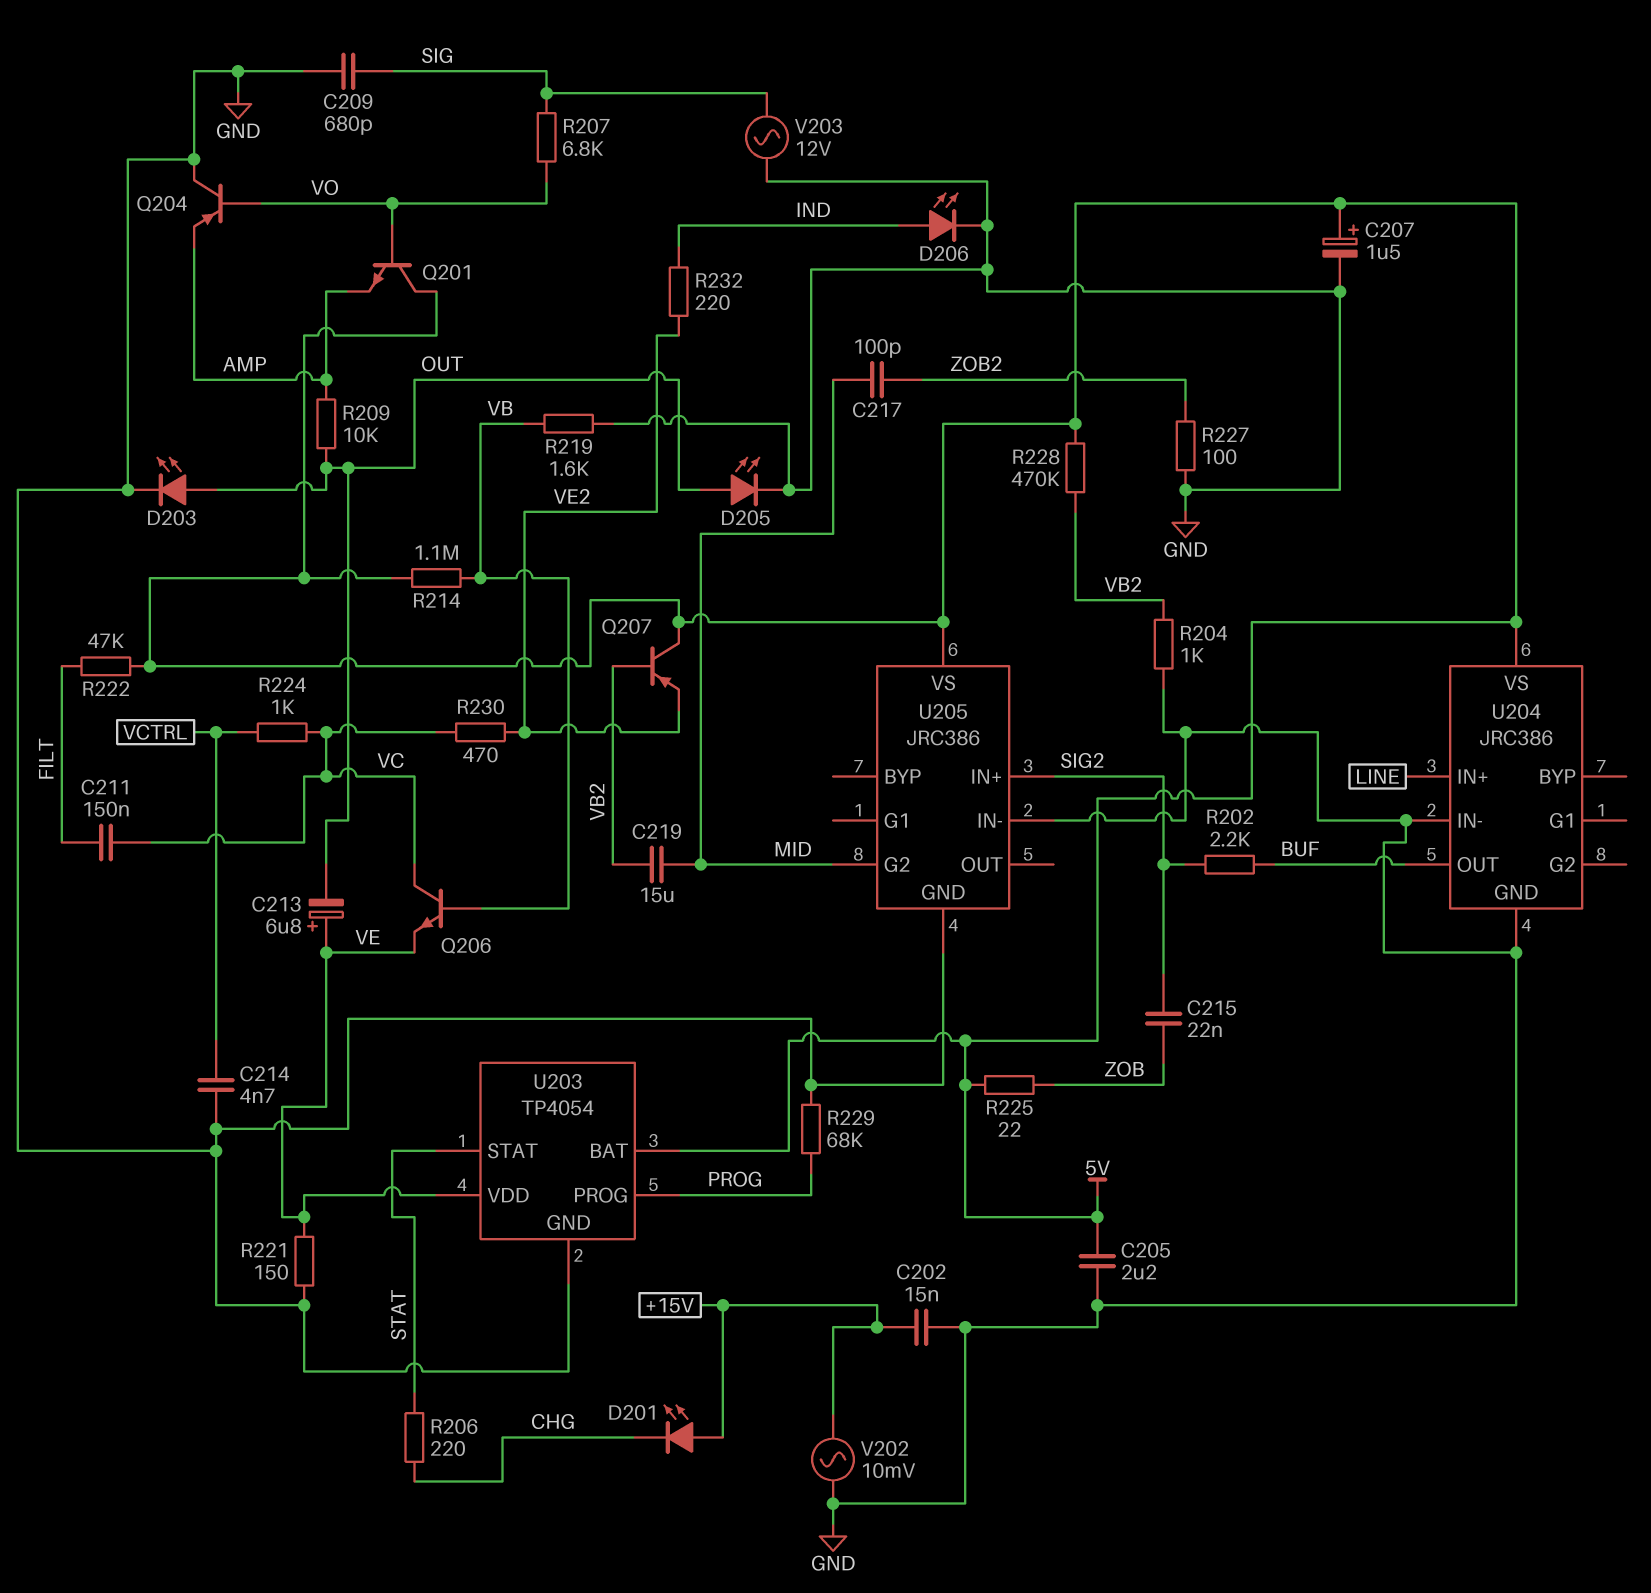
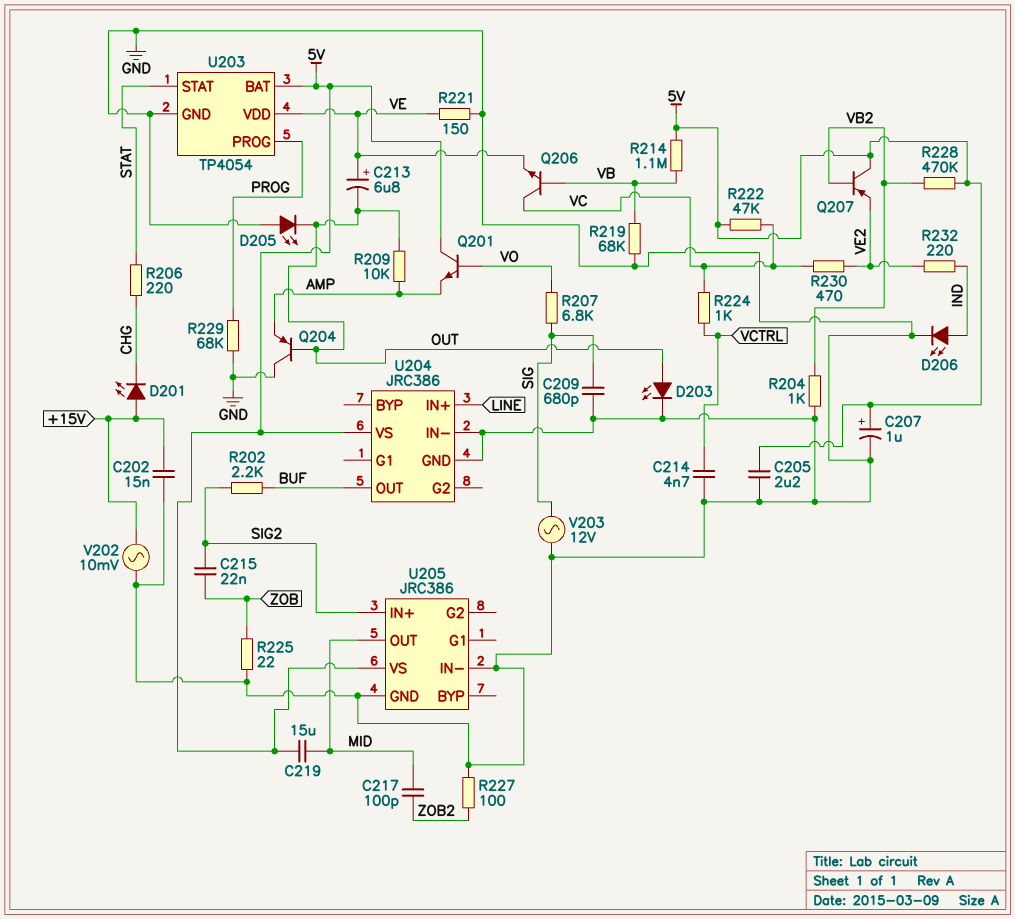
C207: 1.5uF (plus 5V, minus GND) -> 1uF (plus 5V, minus GND)
C211: 150nF (FILT, VC) -> none
C219: 15uF (MID, VB2) -> 15uF (5V, MID)
D205: LED (A OUT, K GND) -> LED (A GND, K OUT)
Q204: PNP (B VO, C GND, E AMP) -> PNP (B OUT, C GND, E AMP)
R219: 1.6k (GND, VB) -> 68k (GND, VB)
R222: 47k (5V, FILT) -> 47k (5V, VC)
R225: 22 (5V, ZOB) -> 22 (GND, ZOB)
U205 pin G2: MID -> none
U205 pin OUT: none -> MID

